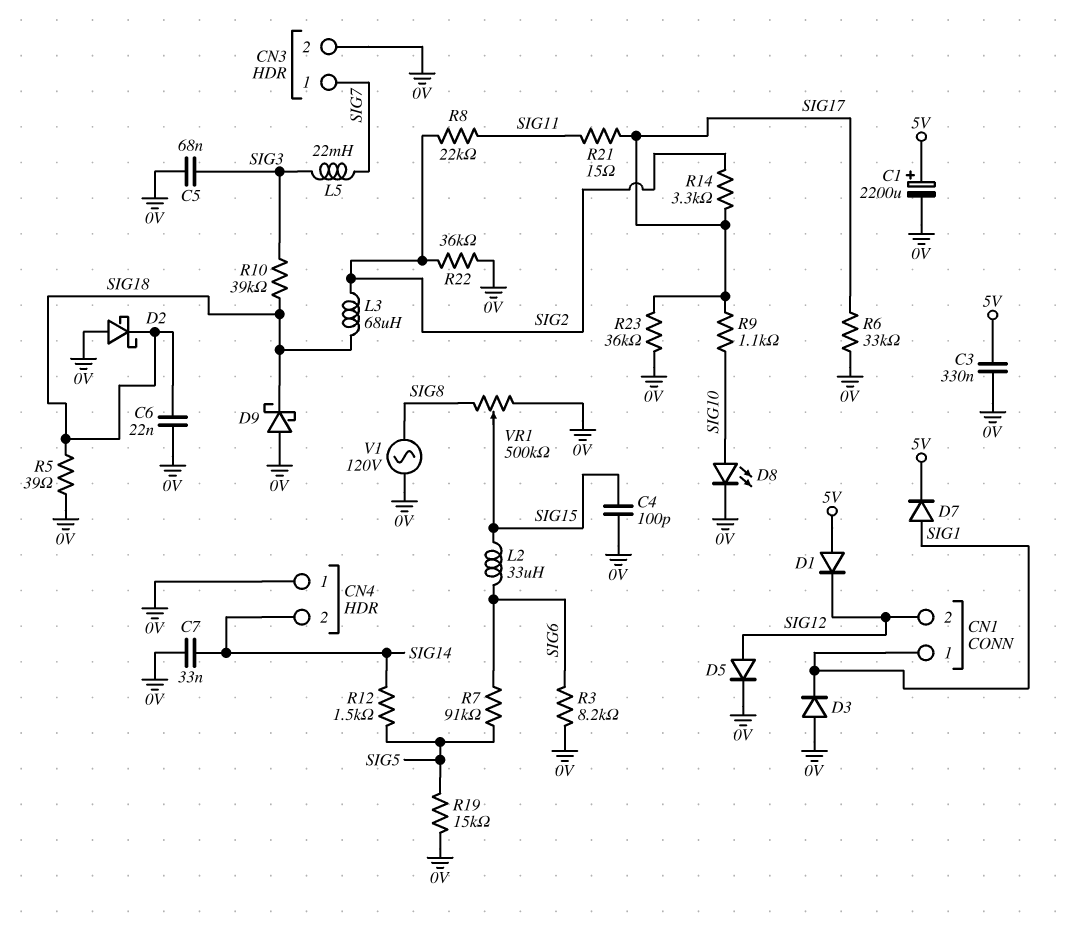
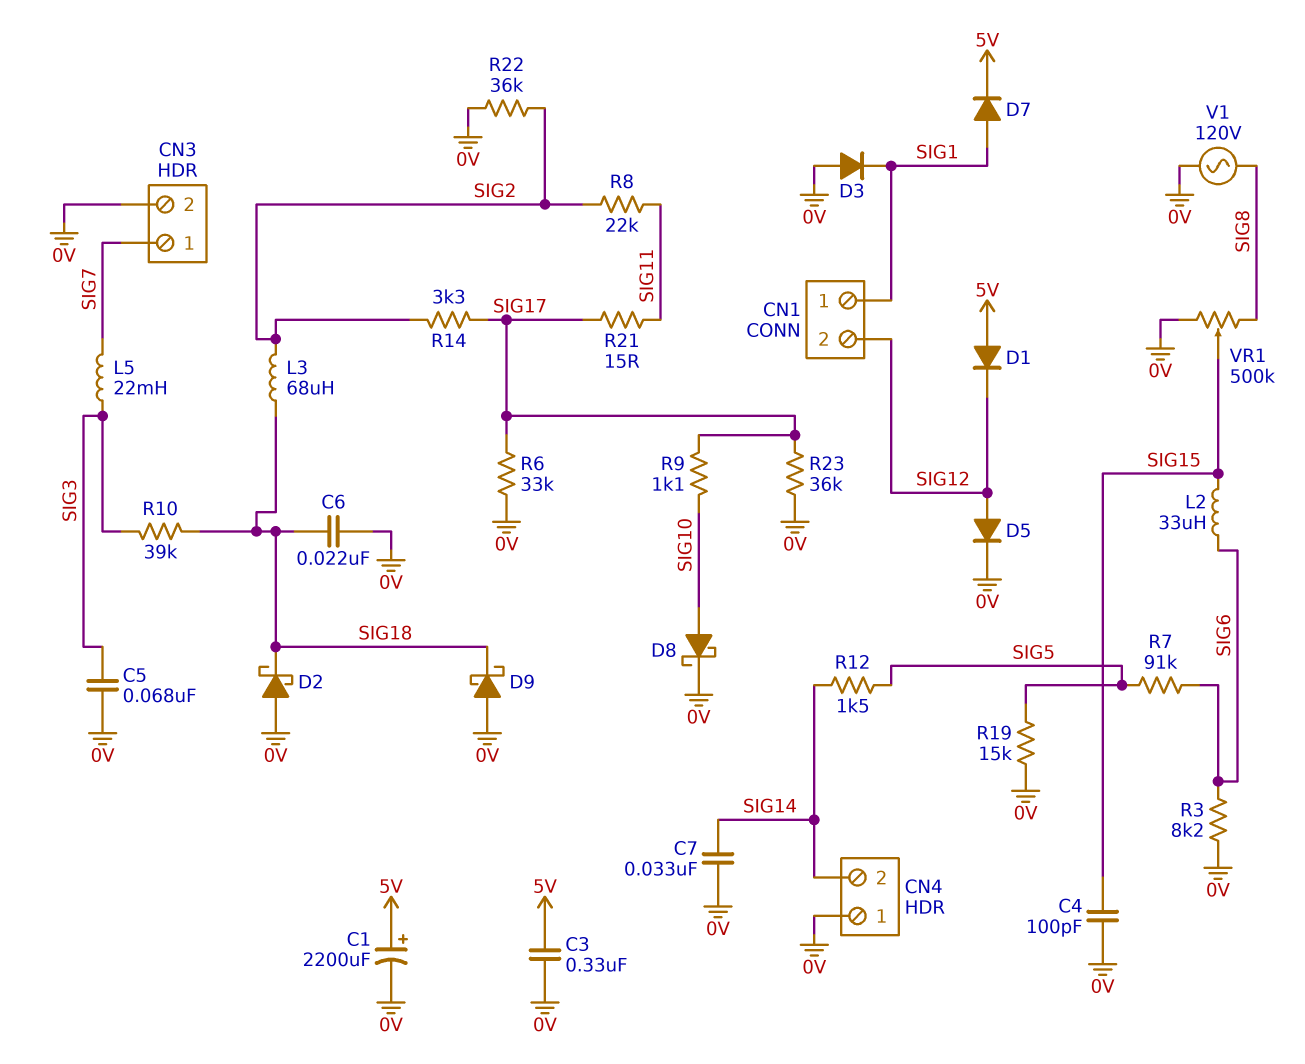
D8: LED (A SIG10, K 0V) -> schottky (A SIG10, K 0V)
R5: 39 (0V, SIG18) -> none

